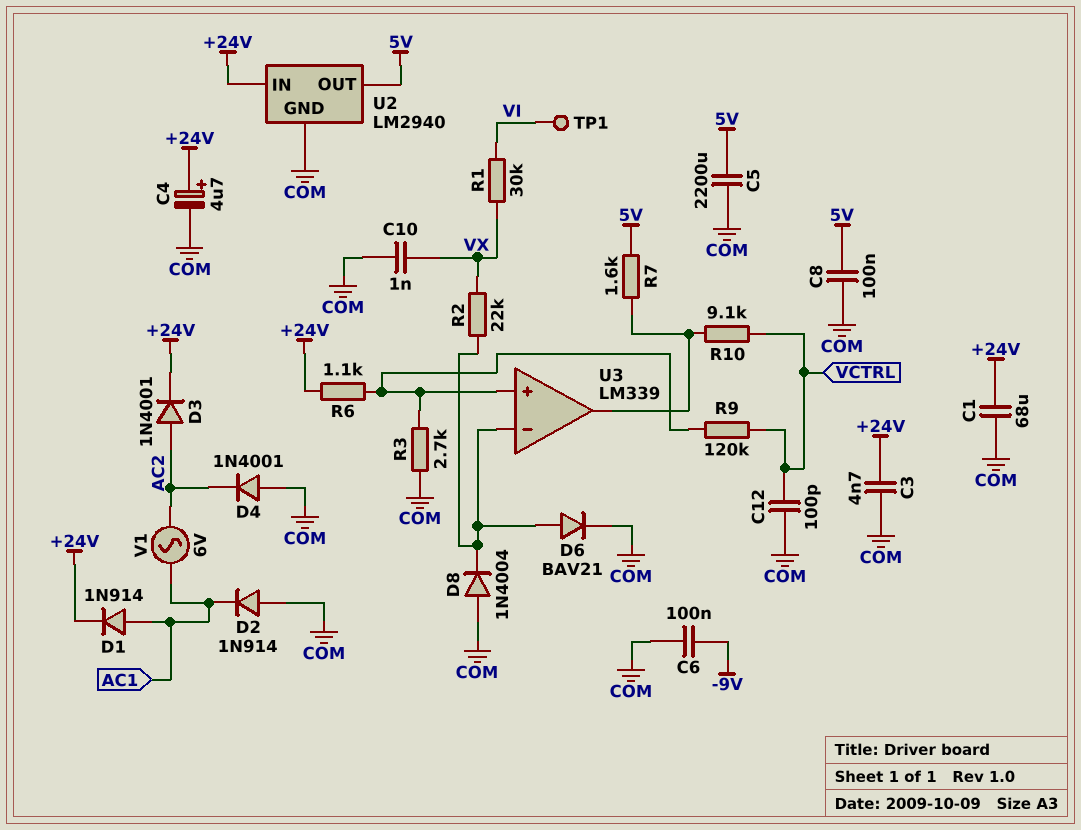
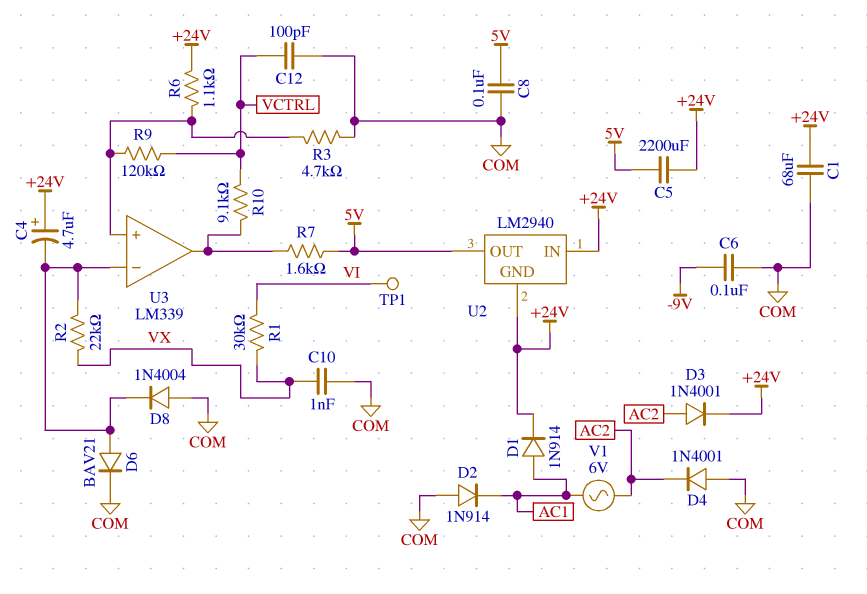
C3: 4.7nF (+24V, COM) -> none
C4: 4.7uF (plus +24V, minus COM) -> 4.7uF (plus +24V, minus U3/in-)
C5: 2200uF (5V, COM) -> 2200uF (+24V, 5V)
R3: 2.7k (COM, U3/in+) -> 4.7k (COM, U3/in+)
U2 pin GND: COM -> +24V

